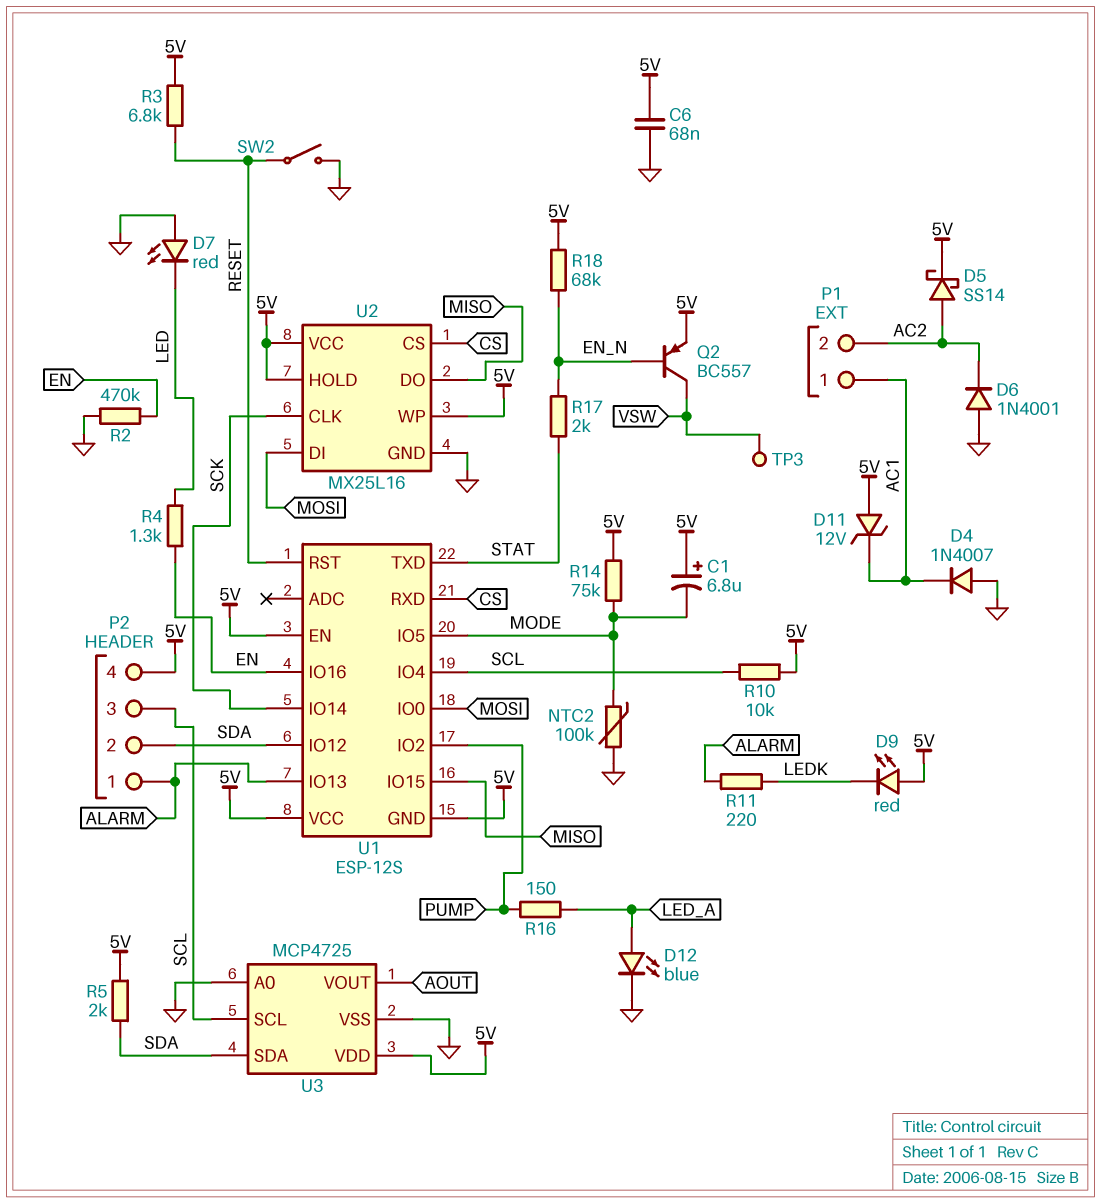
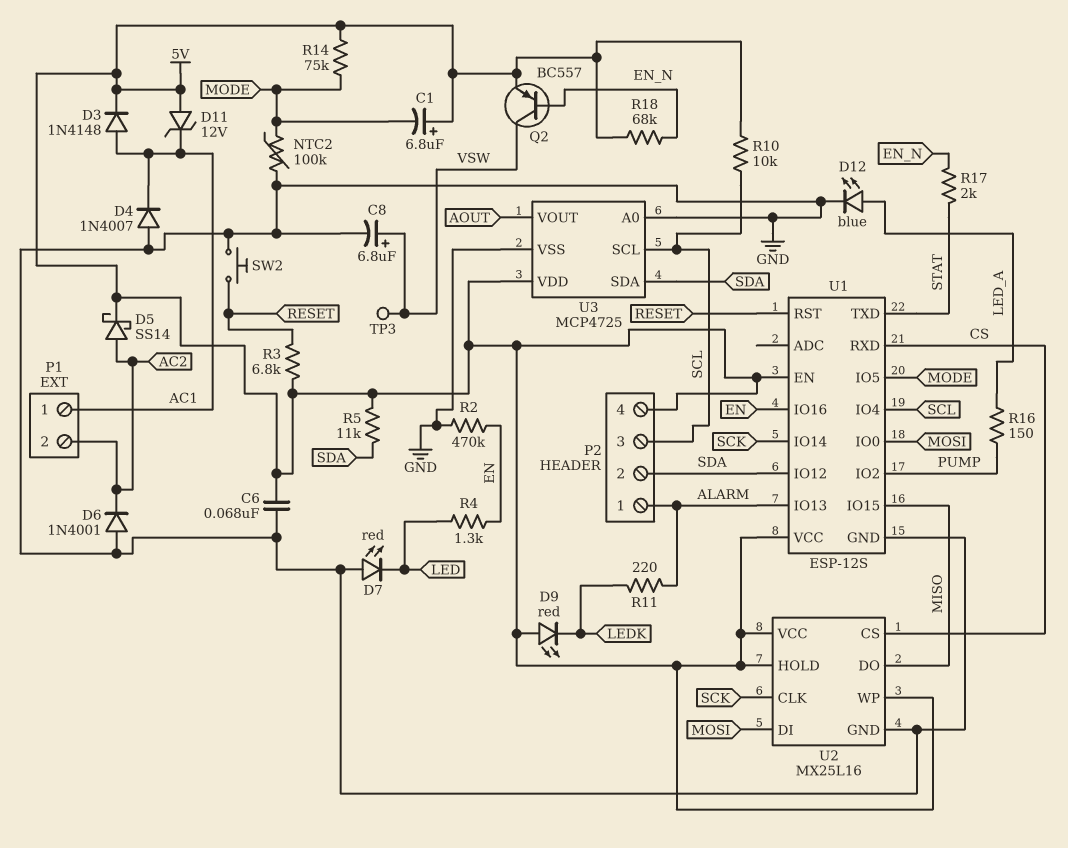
C8: none -> 6.8uF (plus VSW, minus GND)
D3: none -> diode 1N4148 (A AC1, K 5V)
R5: 2k (5V, SDA) -> 11k (5V, SDA)
SW2: switch (GND, RESET) -> button (GND, RESET)
U1 pin GND: 5V -> GND

